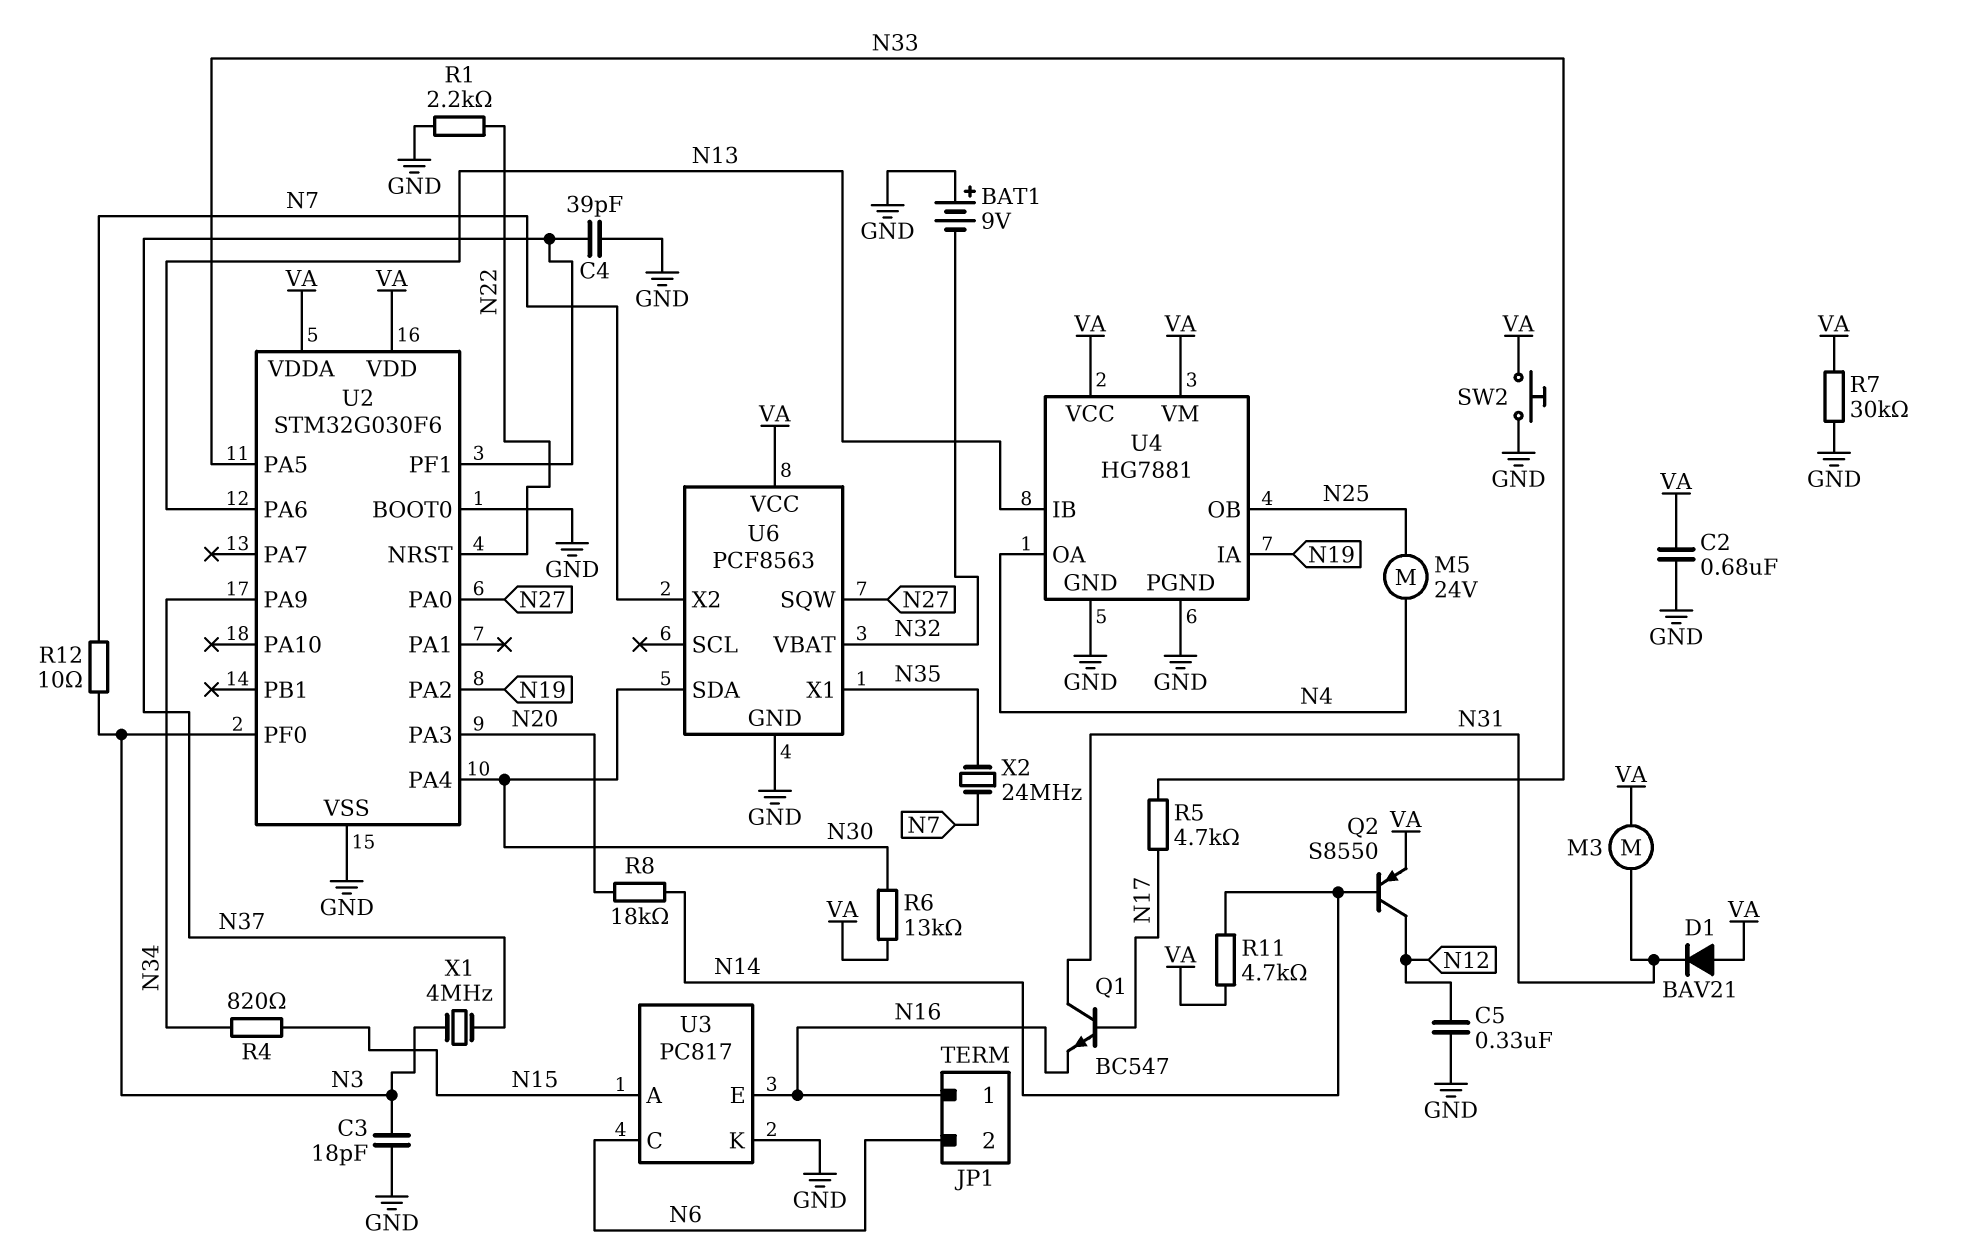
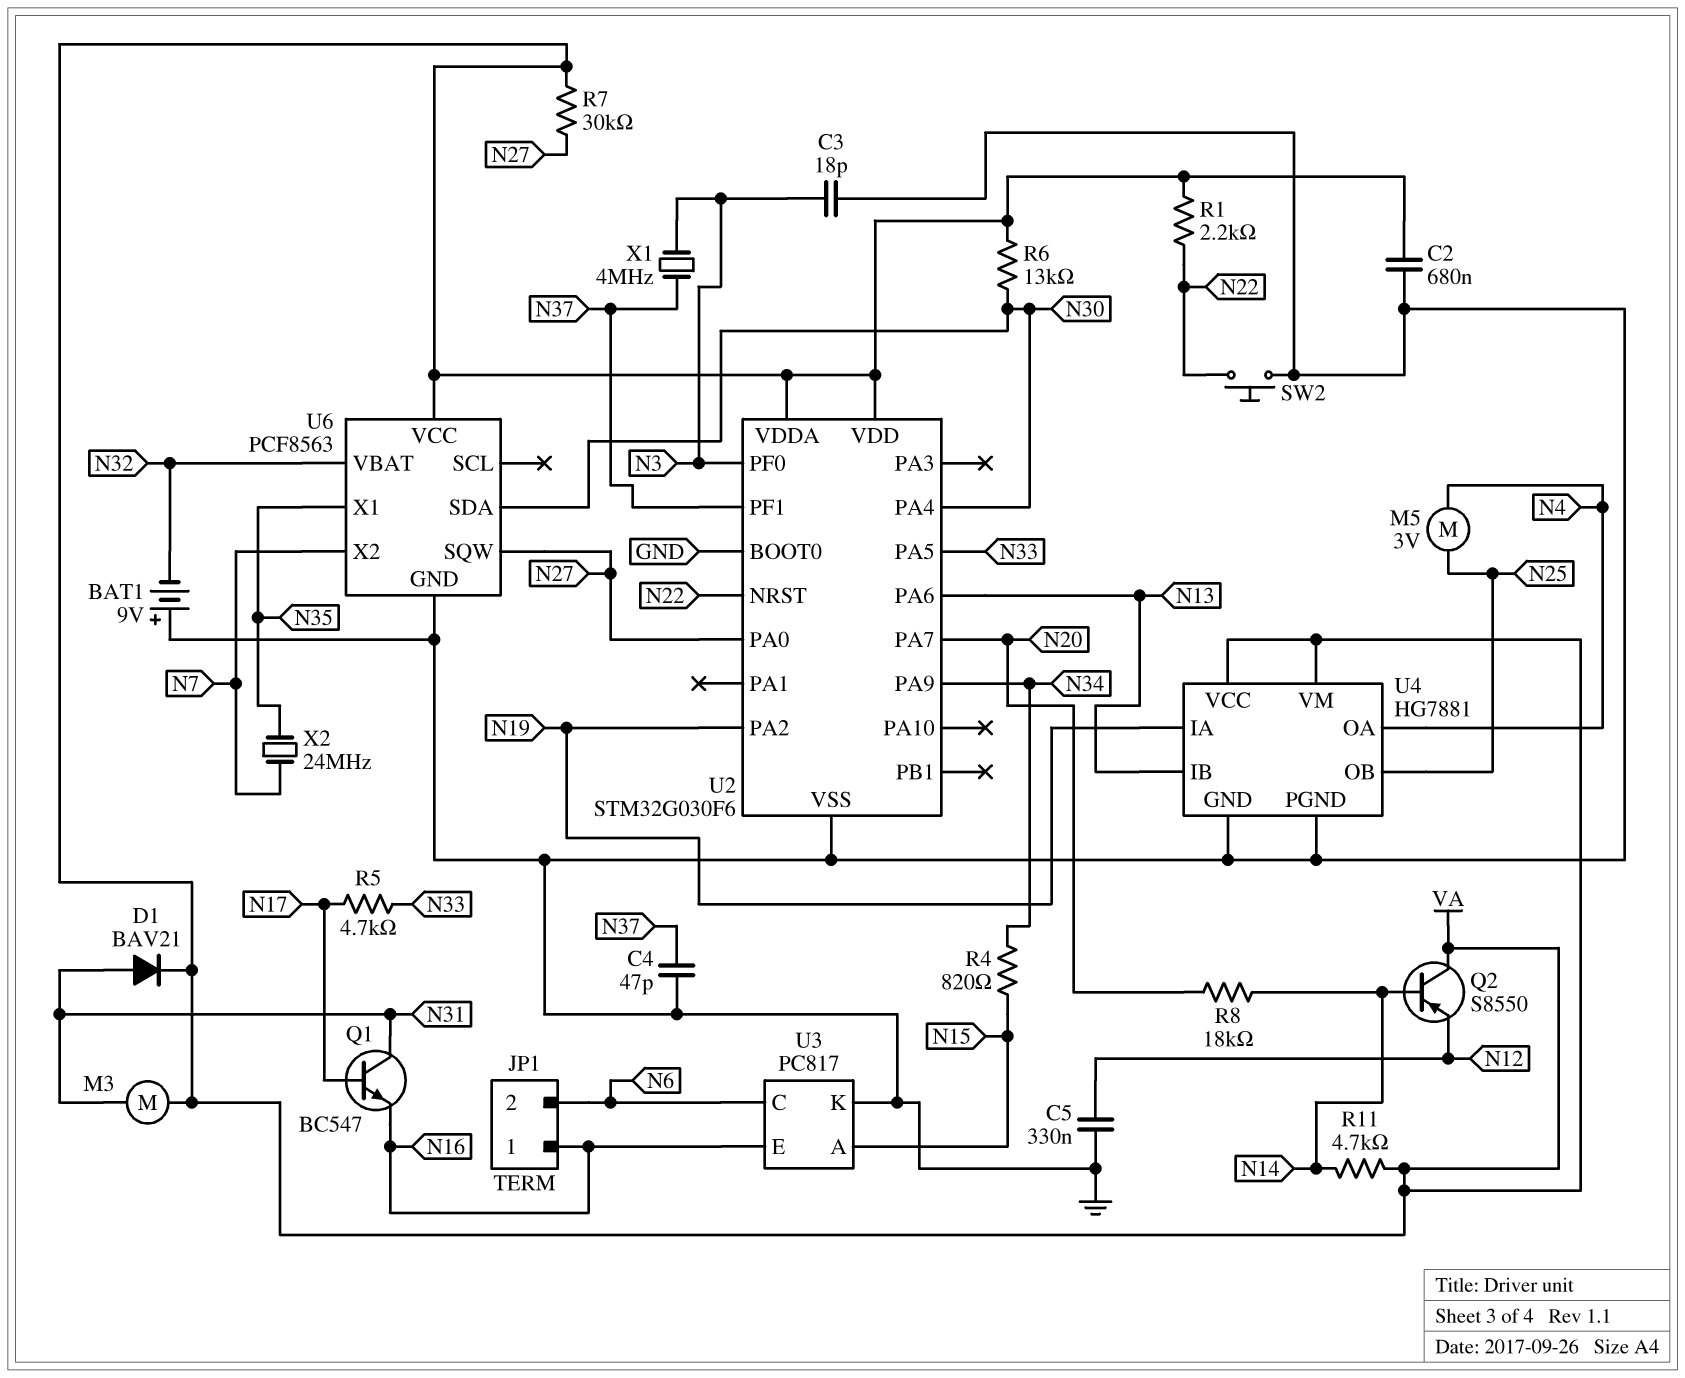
C4: 39pF (GND, N37) -> 47pF (GND, N37)
D1: diode BAV21 (A VA, K N31) -> diode BAV21 (A N31, K VA)
M5: motor 24V (N4, N25) -> motor 3V (N4, N25)
Q2: PNP S8550 (B N14, C N12, E VA) -> PNP S8550 (B N14, C VA, E N12)
R1: 2.2k (GND, N22) -> 2.2k (N22, VA)
R7: 30k (GND, VA) -> 30k (N27, VA)
R12: 10 (N3, N7) -> none
SW2: button (GND, VA) -> button (GND, N22)
U2 pin PA3: N20 -> none
U2 pin PA7: none -> N20

